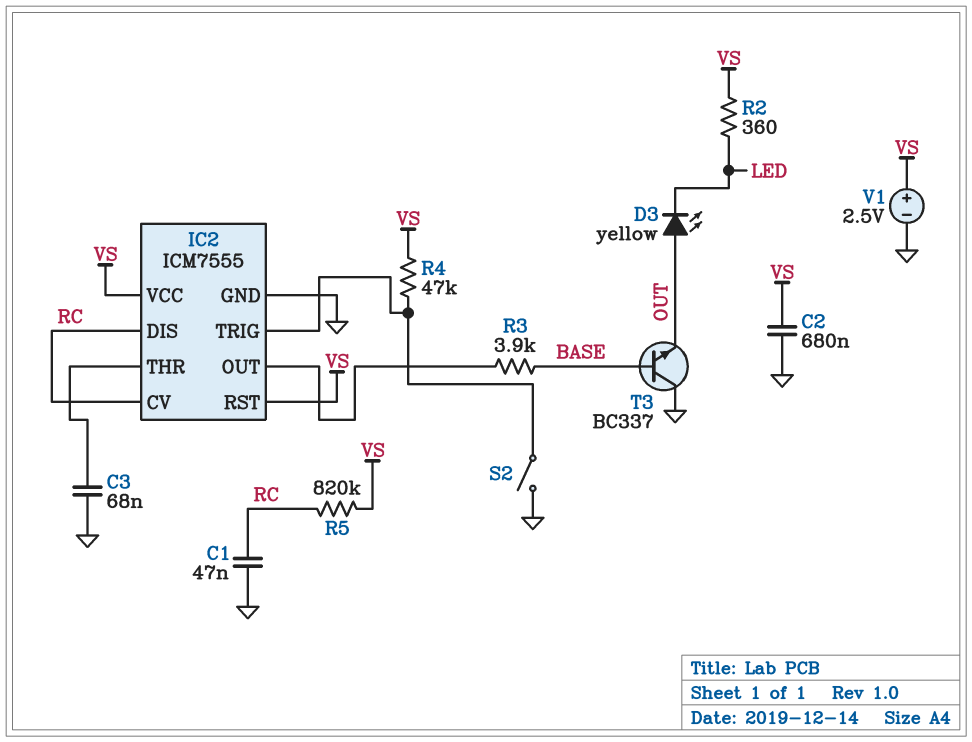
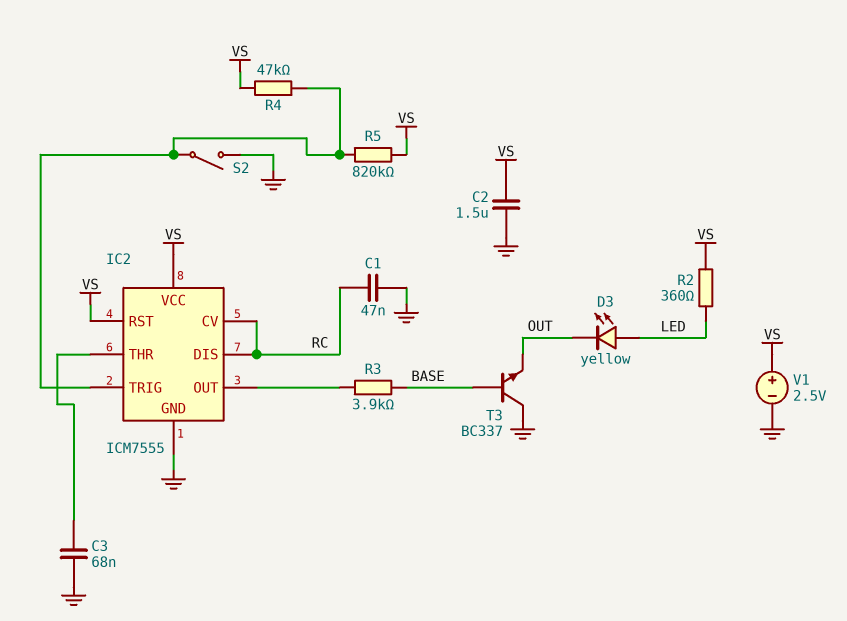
C2: 680nF (GND, VS) -> 1.5uF (GND, VS)
D3: LED yellow (A OUT, K LED) -> LED yellow (A LED, K OUT)
R5: 820k (RC, VS) -> 820k (IC2/TRIG, VS)

